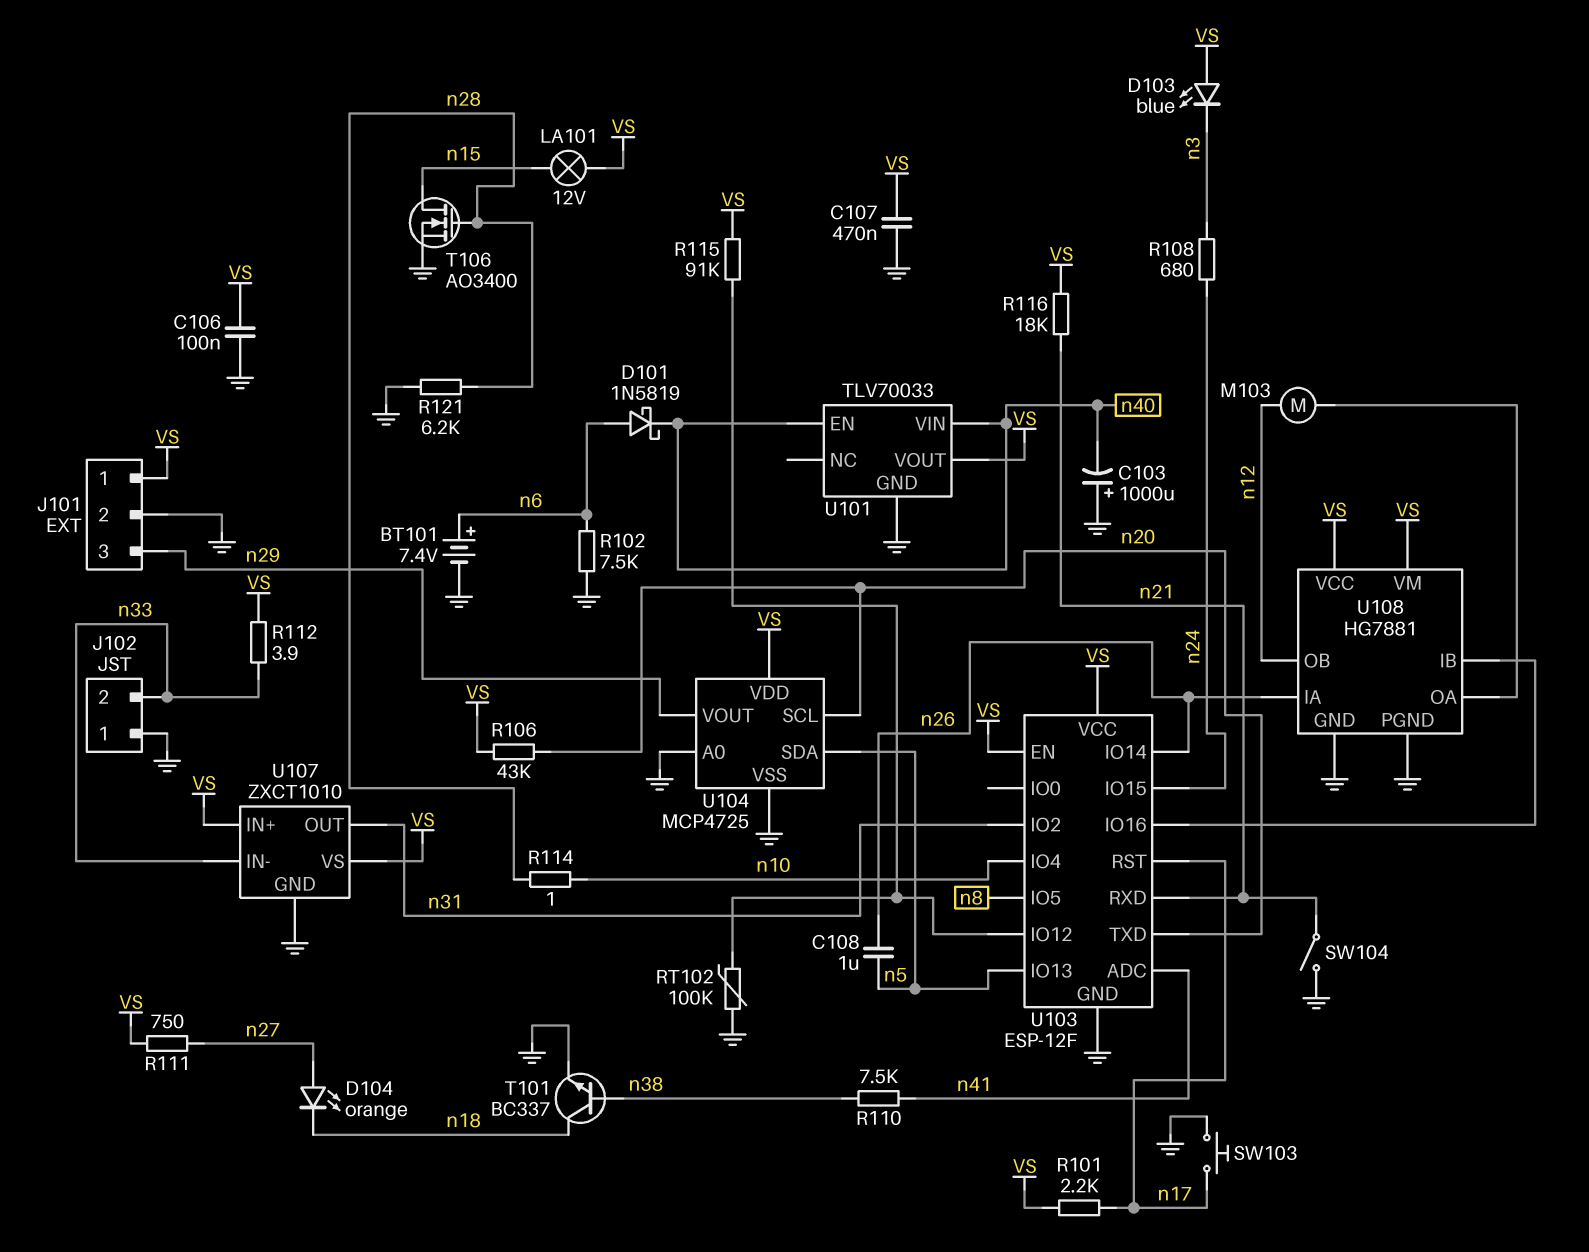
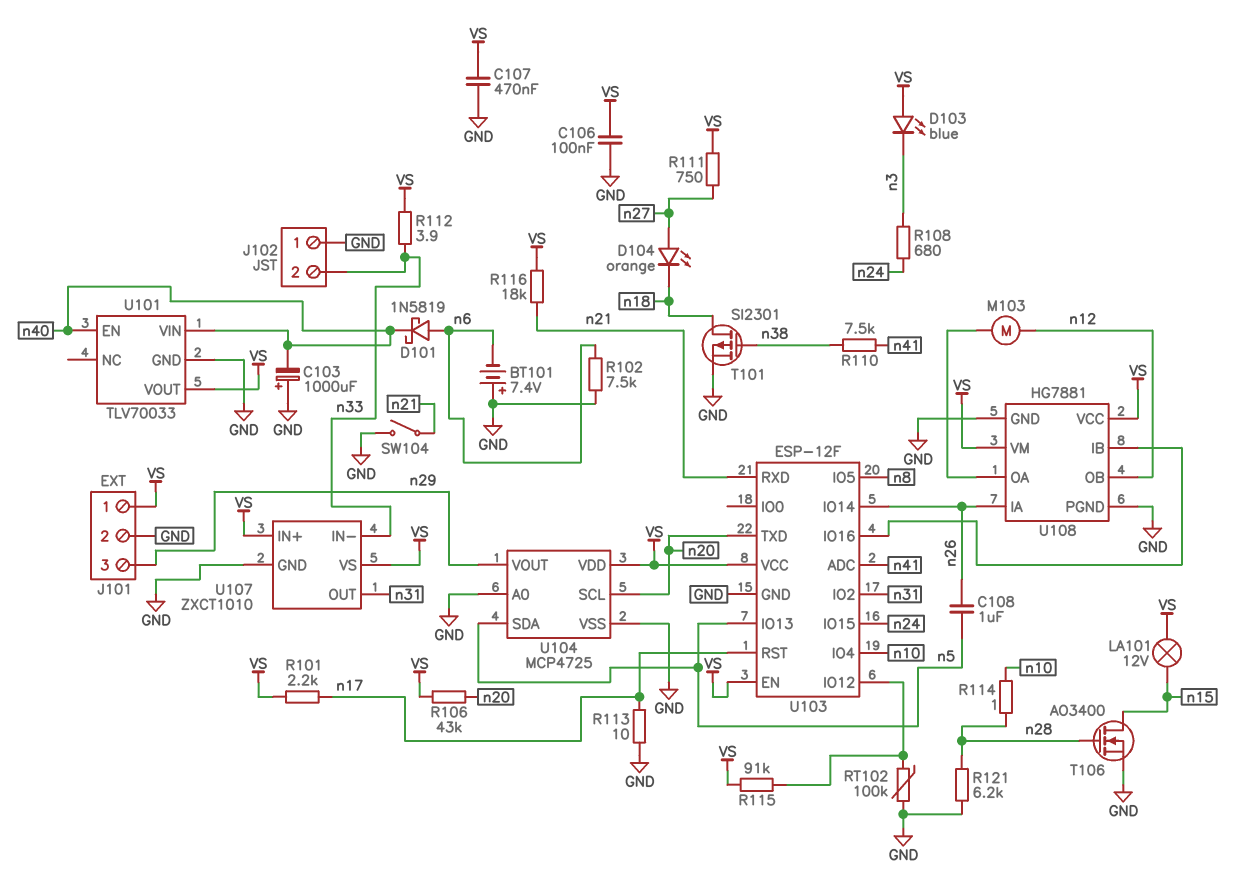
BT101: 7.4V (plus n6, minus GND) -> 7.4V (plus GND, minus n6)
R113: none -> 10 (GND, n17)
SW103: button (GND, n17) -> none
T101: NPN BC337 (B n38, C n18, E GND) -> PMOS SI2301 (G n38, D n18, S GND)

